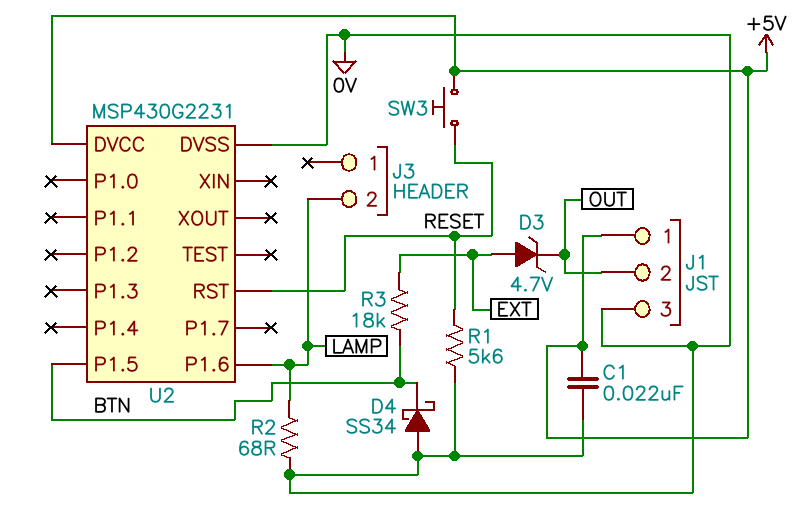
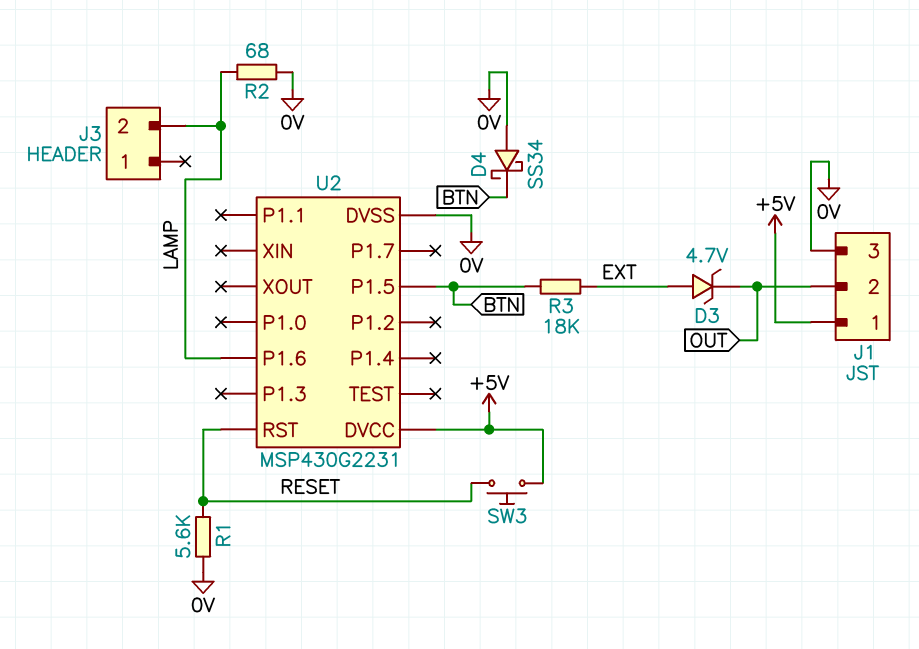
C1: 22nF (+5V, 0V) -> none

